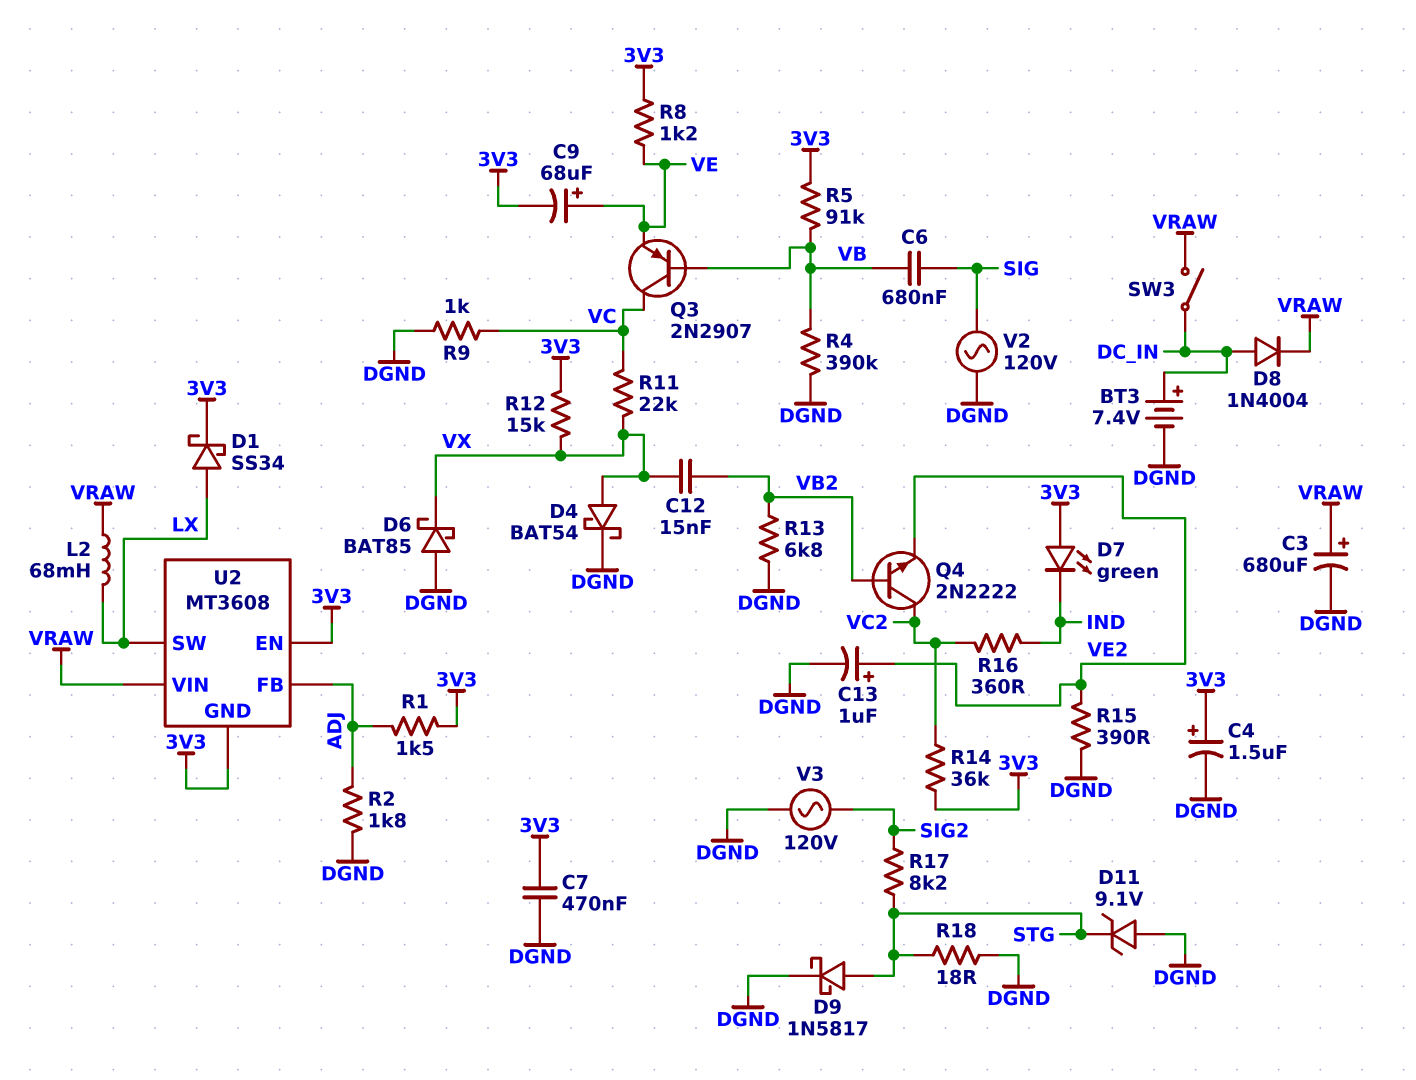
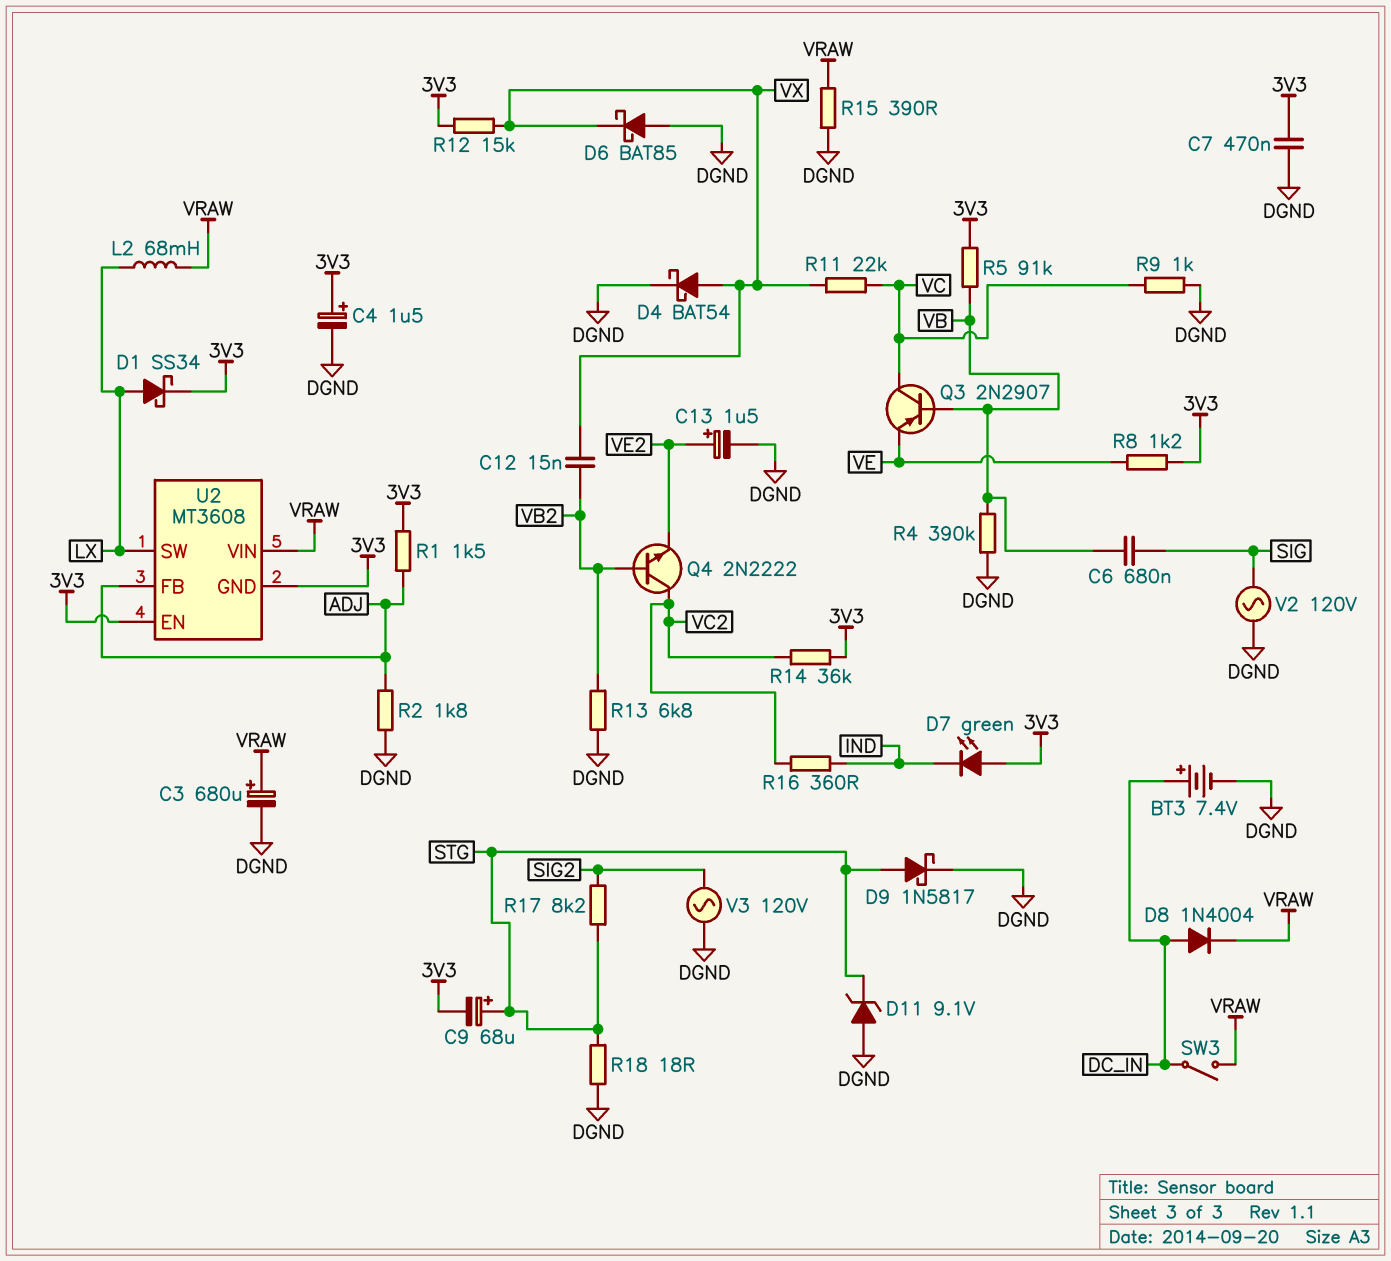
C9: 68uF (plus VE, minus 3V3) -> 68uF (plus STG, minus 3V3)
C13: 1uF (plus VE2, minus DGND) -> 1.5uF (plus VE2, minus DGND)
R15: 390 (DGND, VE2) -> 390 (DGND, VRAW)

